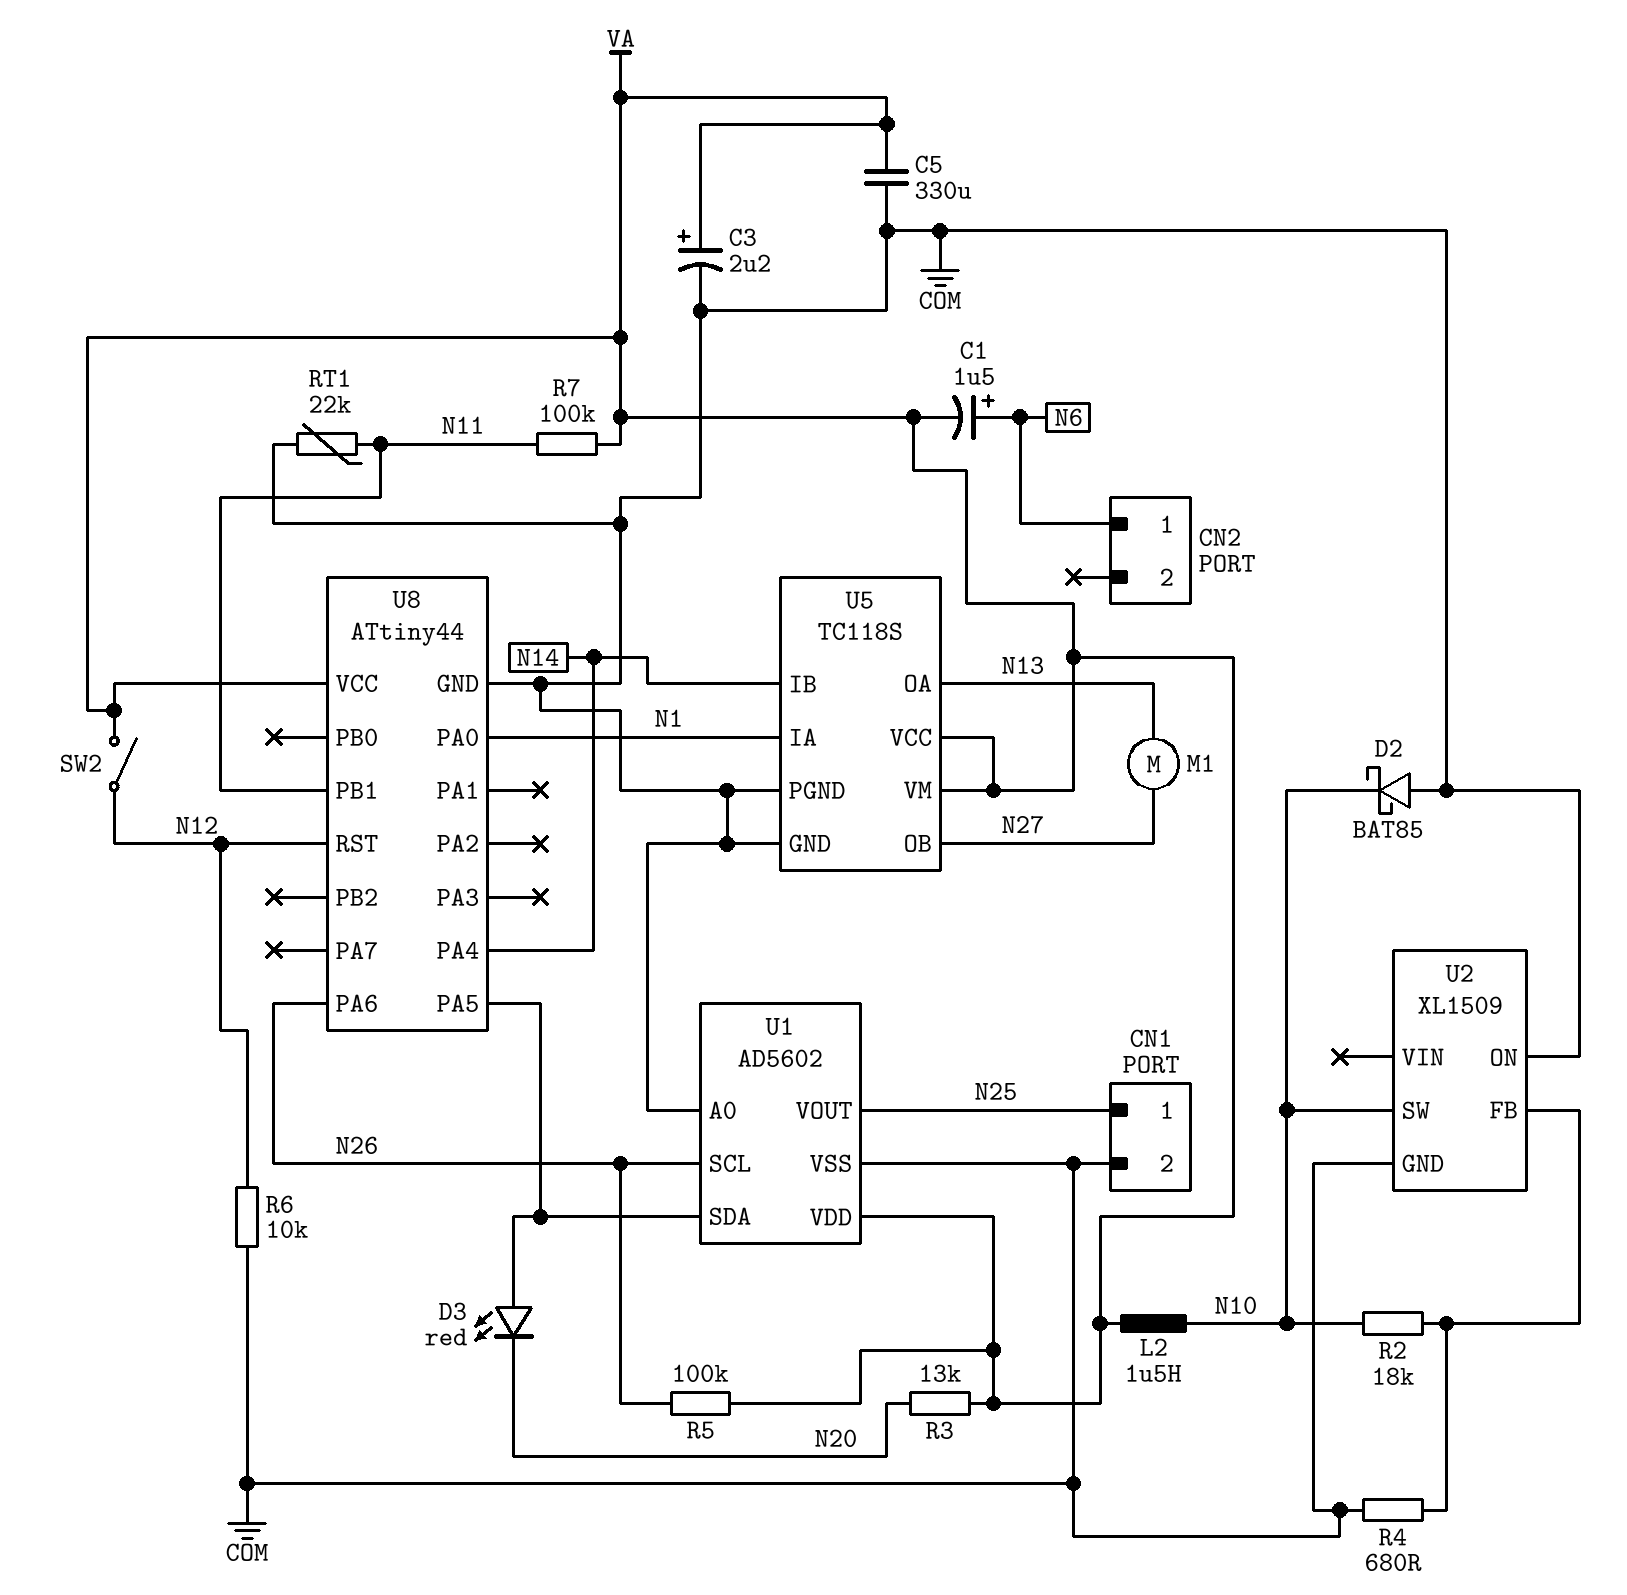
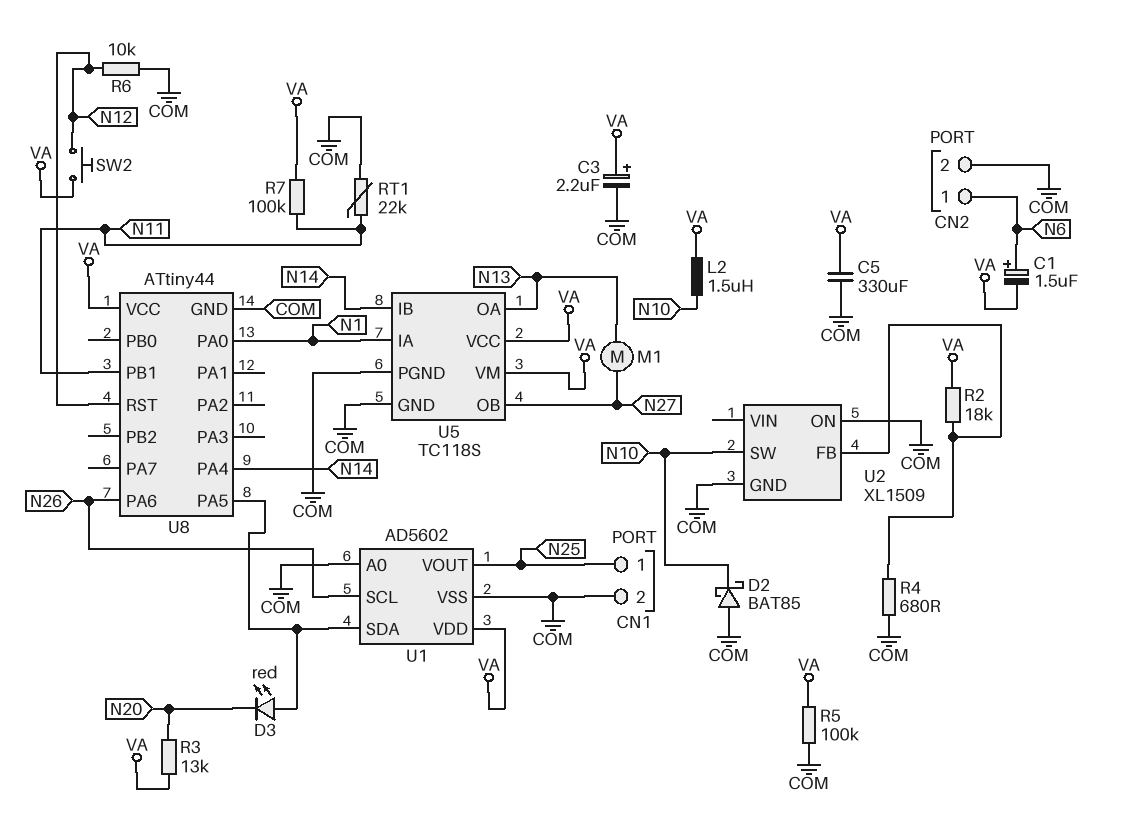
CN2 pin 2: none -> COM
R2: 18k (N10, U2/FB) -> 18k (U2/FB, VA)
R5: 100k (N26, VA) -> 100k (COM, VA)
SW2: switch (N12, VA) -> button (N12, VA)

